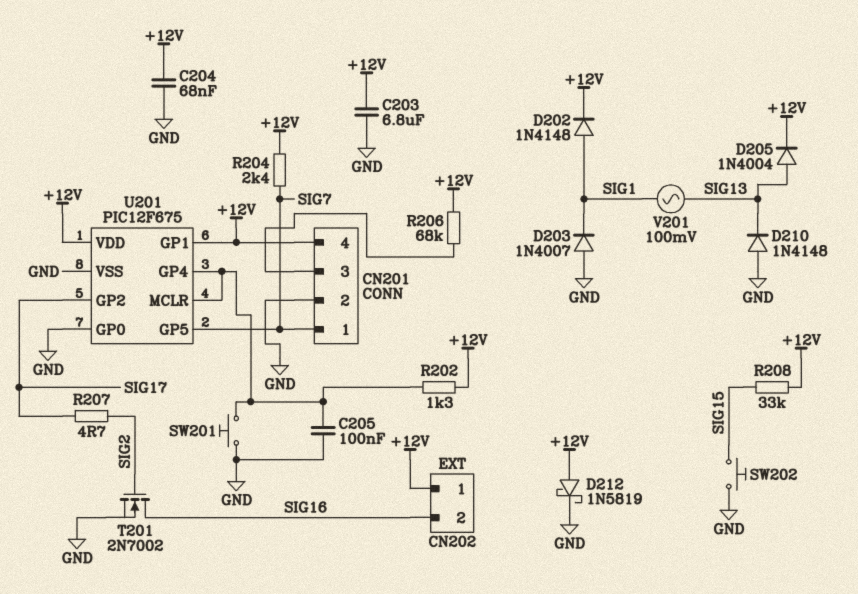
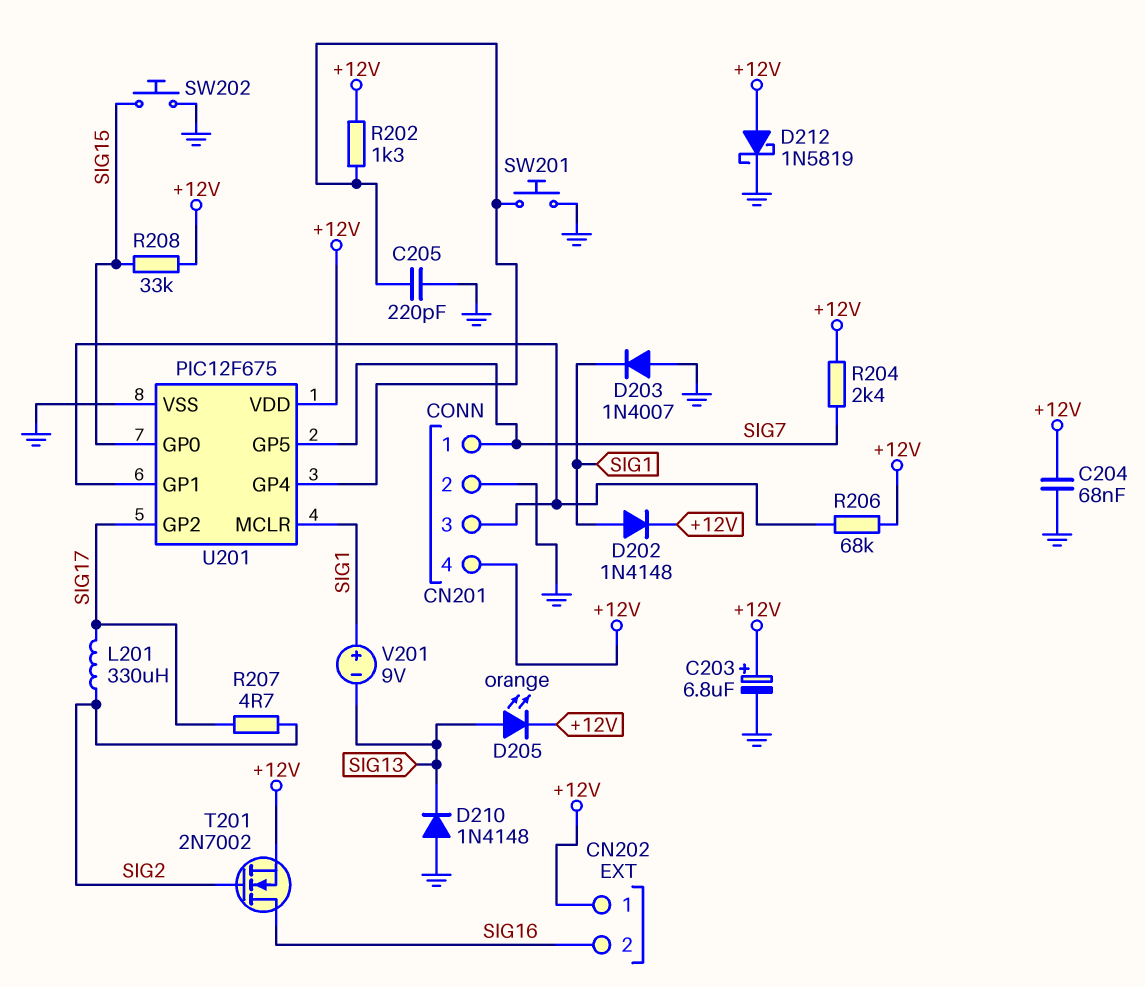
C203: 6.8uF (+12V, GND) -> 6.8uF (plus +12V, minus GND)
C205: 100nF (GND, U201/GP4) -> 220pF (GND, U201/GP4)
D205: diode 1N4004 (A SIG13, K +12V) -> LED orange (A SIG13, K +12V)
L201: none -> 330uH (SIG2, SIG17)
T201: NMOS 2N7002 (G SIG2, D SIG16, S GND) -> NMOS 2N7002 (G SIG2, D SIG16, S +12V)
U201 pin GP0: GND -> SIG15
U201 pin GP1: +12V -> CN201/3
U201 pin MCLR: U201/GP4 -> SIG1
V201: AC 100mV (SIG1, SIG13) -> 9V (plus SIG1, minus SIG13)

